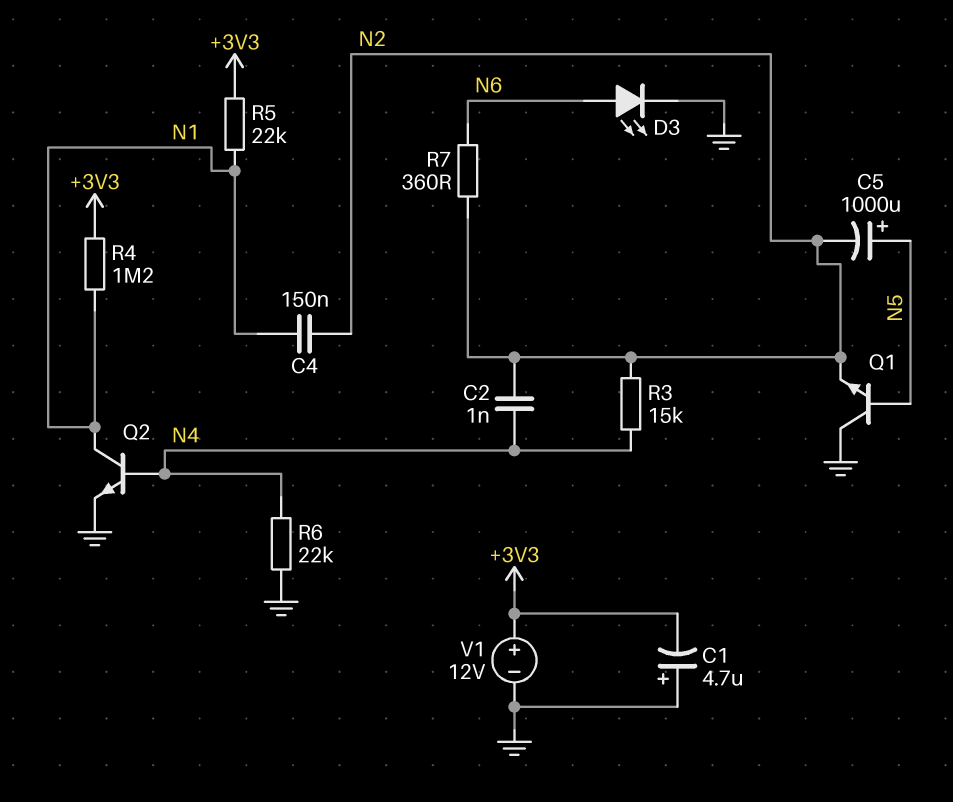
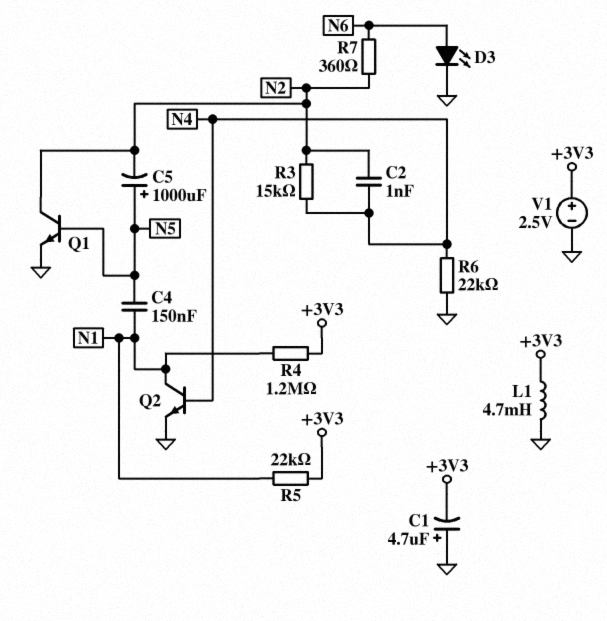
C4: 150nF (N1, N2) -> 150nF (N1, N5)
L1: none -> 4.7mH (+3V3, GND)
Q1: NPN (B N5, C GND, E N2) -> NPN (B N5, C N2, E GND)
V1: 12V (plus +3V3, minus GND) -> 2.5V (plus +3V3, minus GND)

